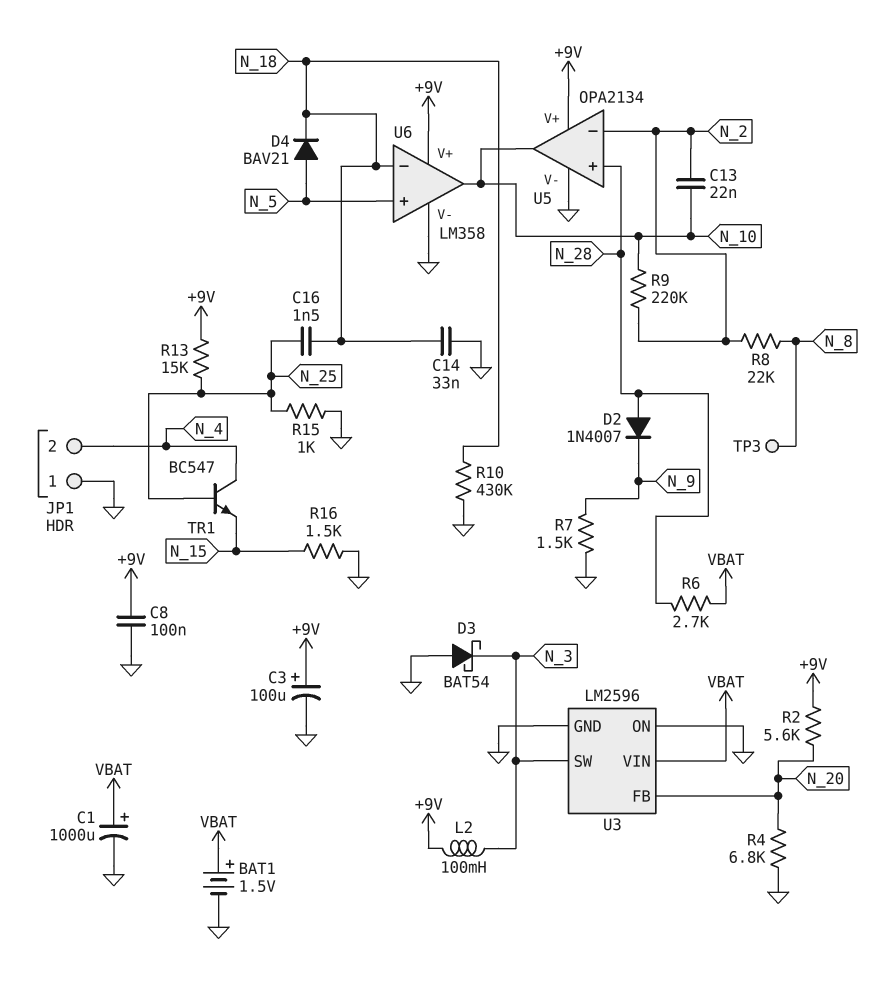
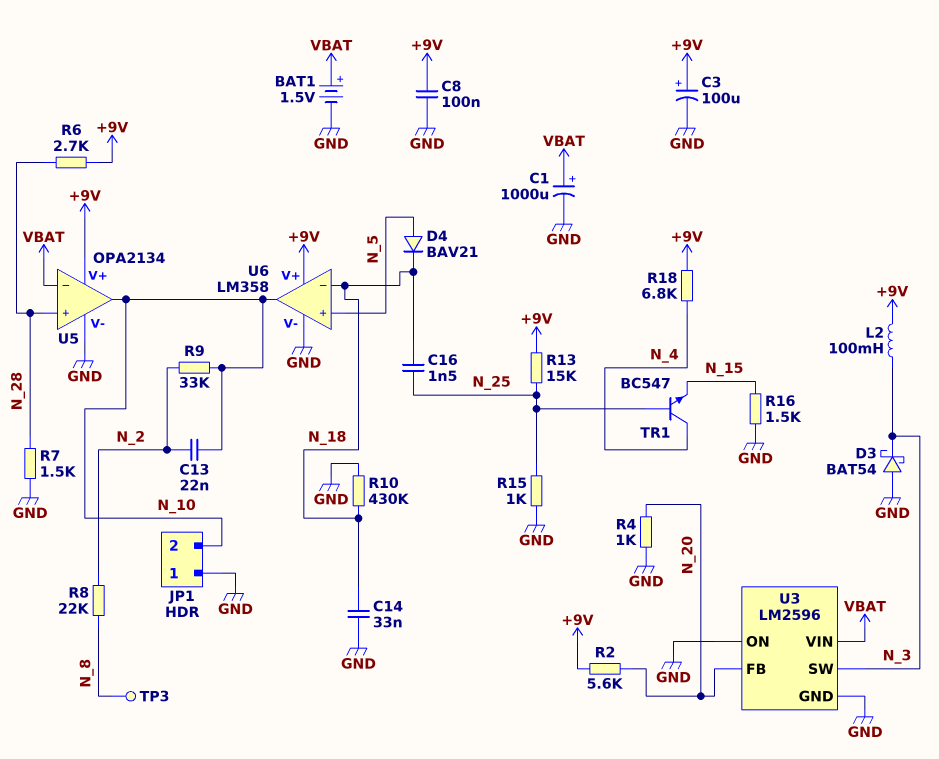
D2: diode 1N4007 (A N_28, K N_9) -> none
JP1 pin 2: N_4 -> N_10
R4: 6.8k (GND, N_20) -> 1k (GND, N_20)
R6: 2.7k (N_28, VBAT) -> 2.7k (+9V, N_28)
R7: 1.5k (GND, N_9) -> 1.5k (GND, N_28)
R9: 220k (N_2, N_10) -> 33k (N_2, N_10)
R18: none -> 6.8k (+9V, N_4)
U5 pin in-: N_2 -> VBAT

